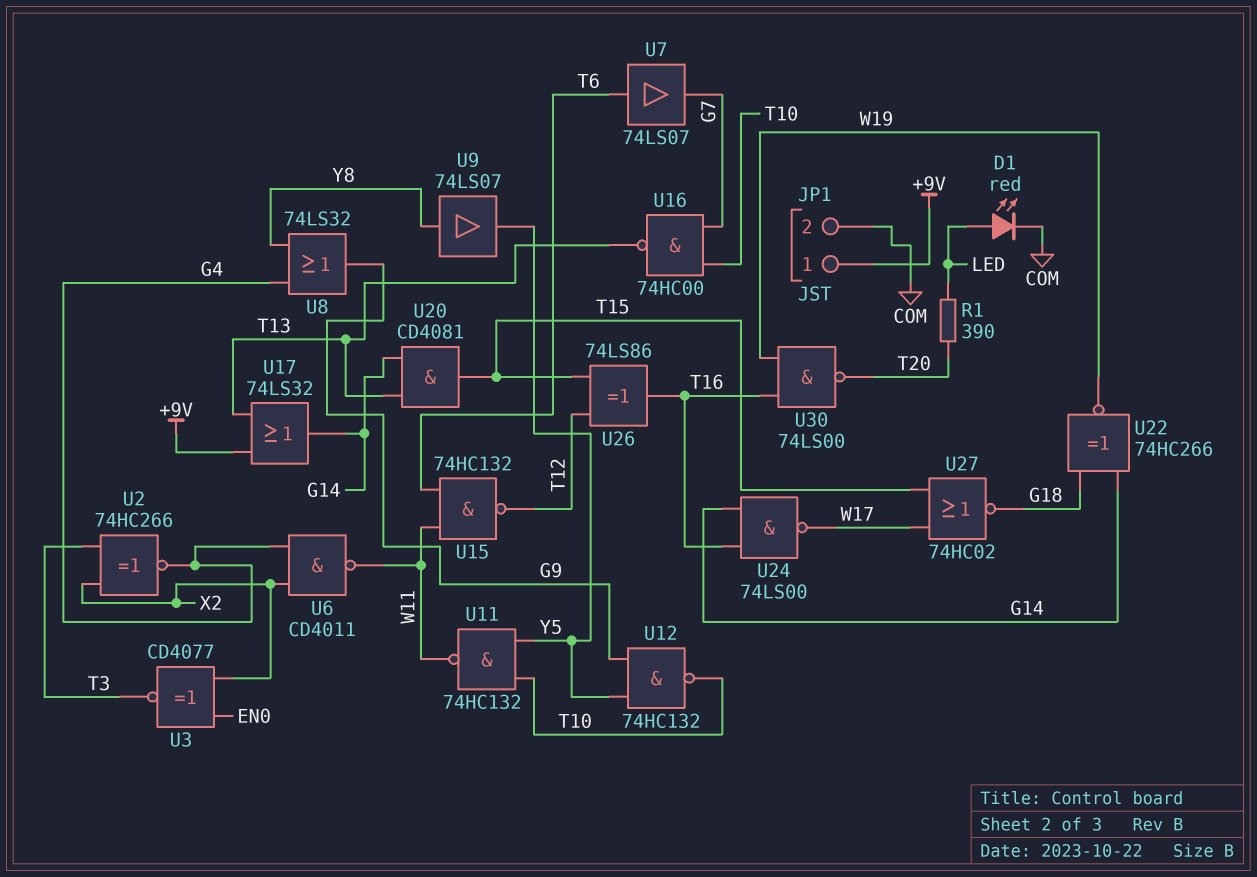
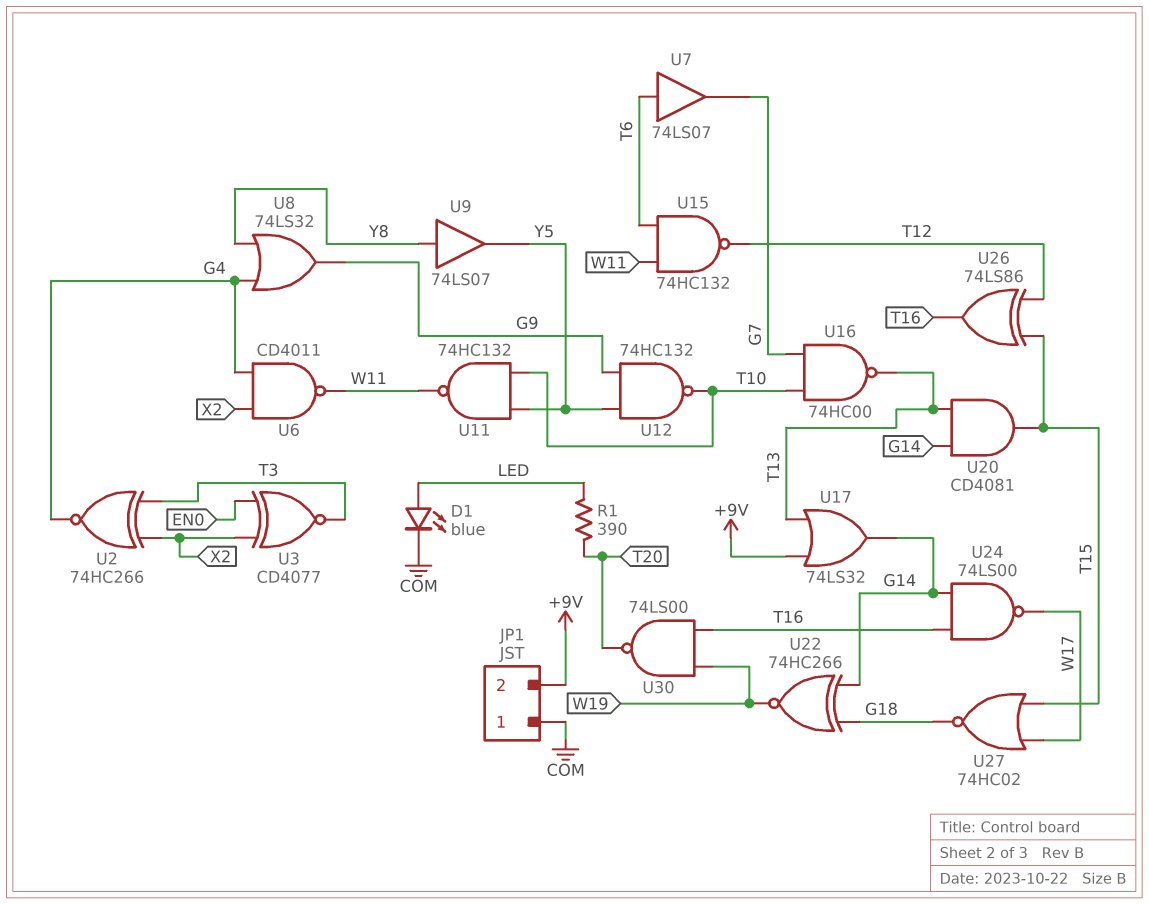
D1: LED red (A LED, K COM) -> LED blue (A LED, K COM)
JP1 pin 1: +9V -> COM
JP1 pin 2: COM -> +9V

